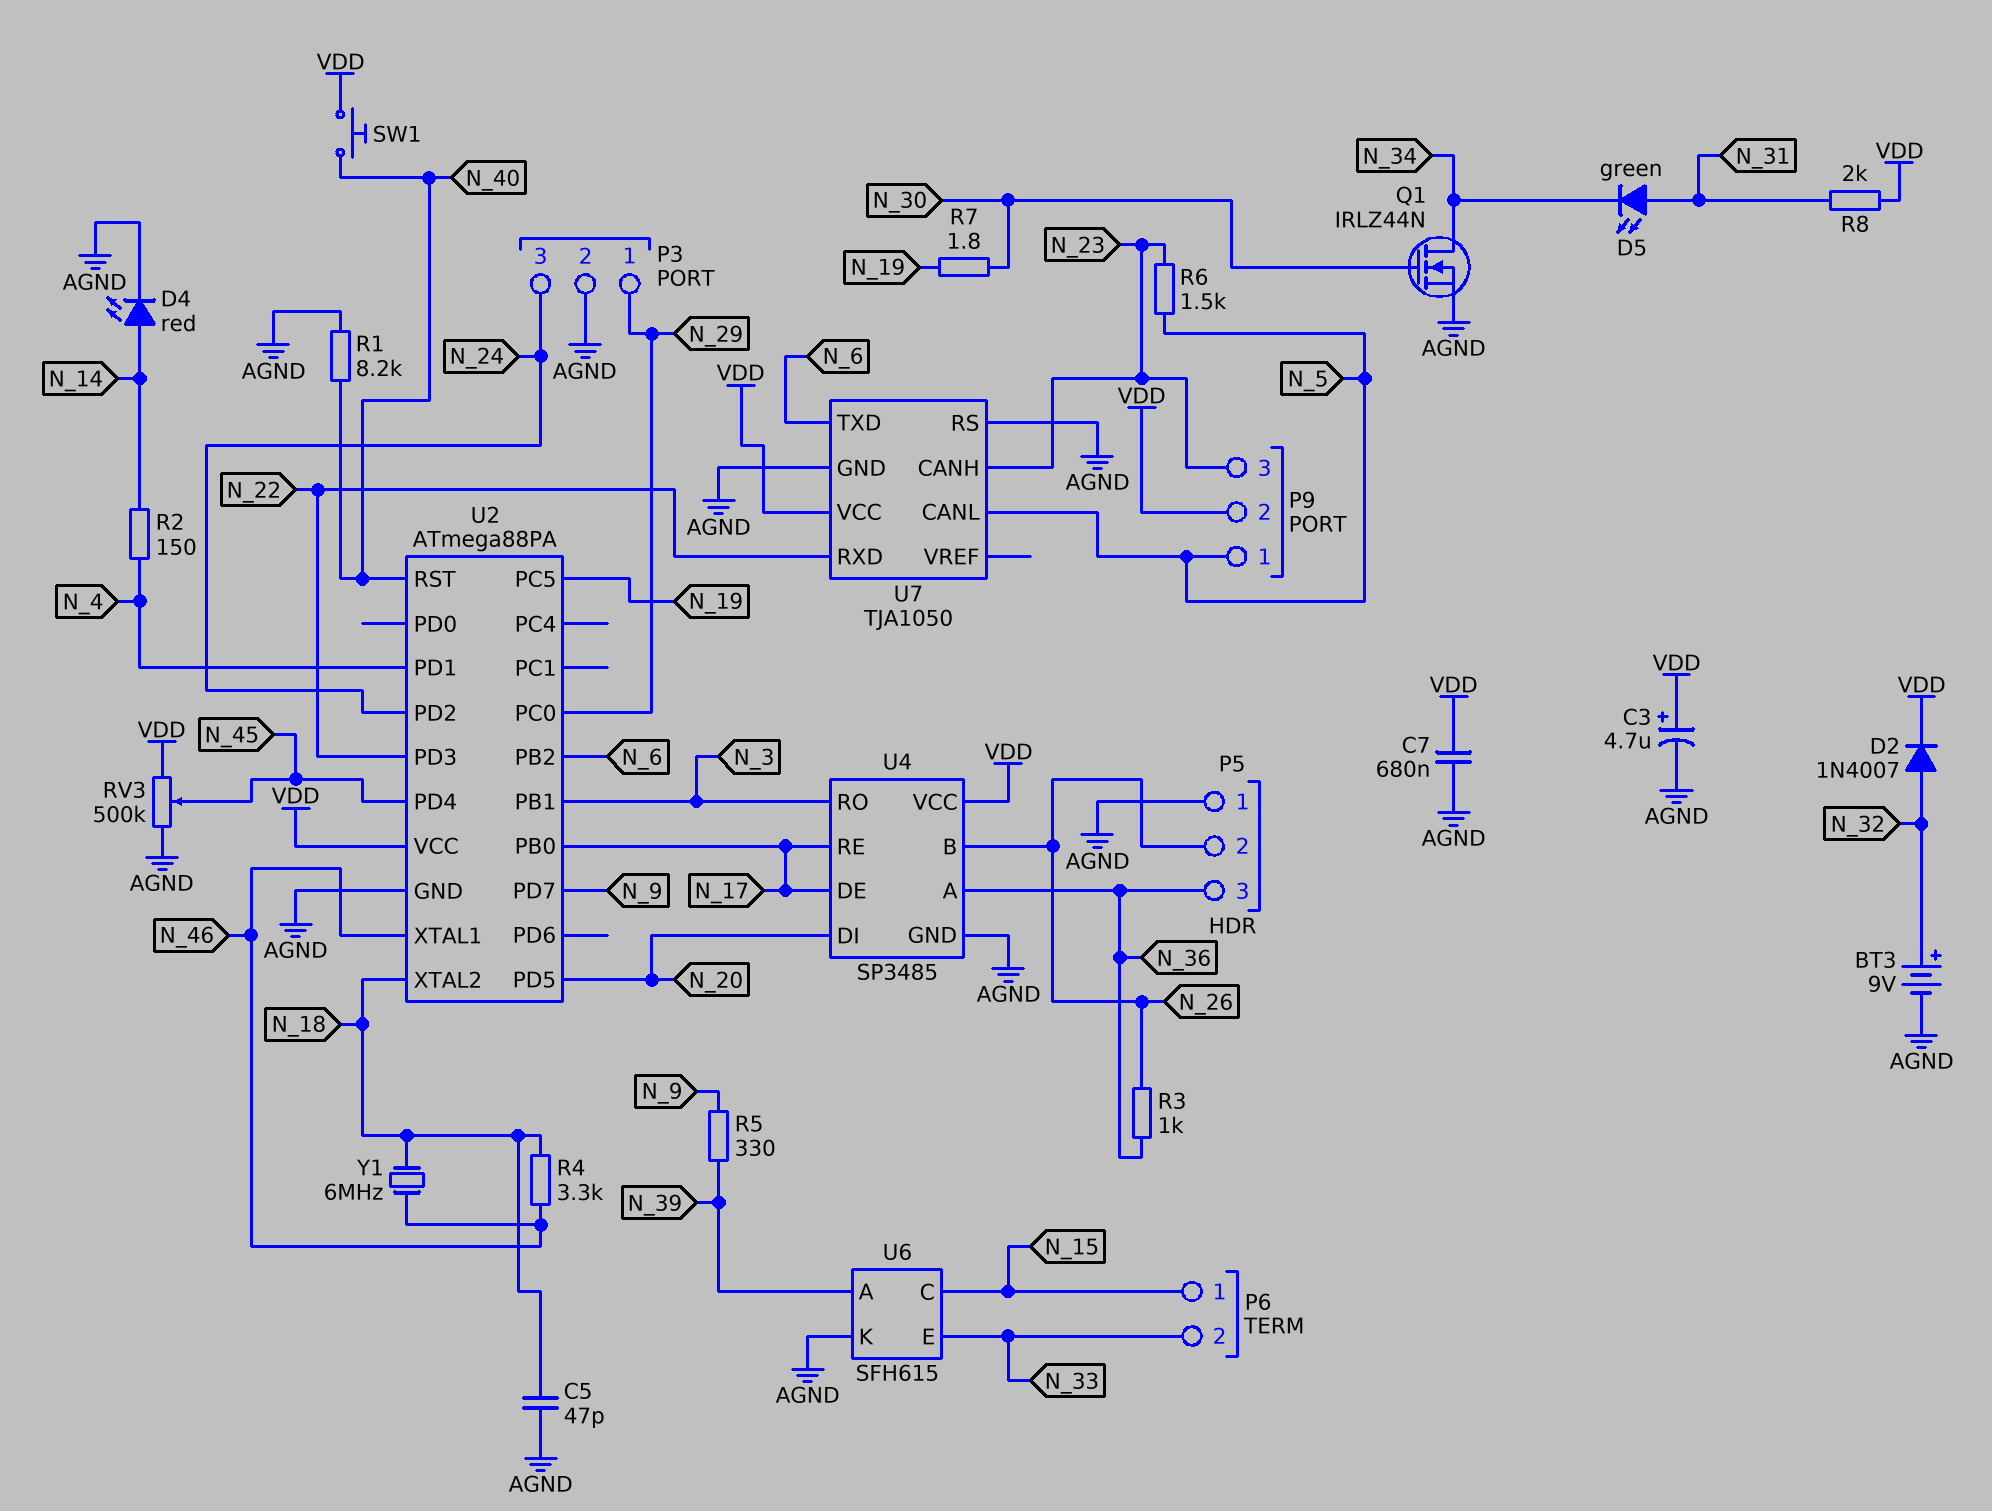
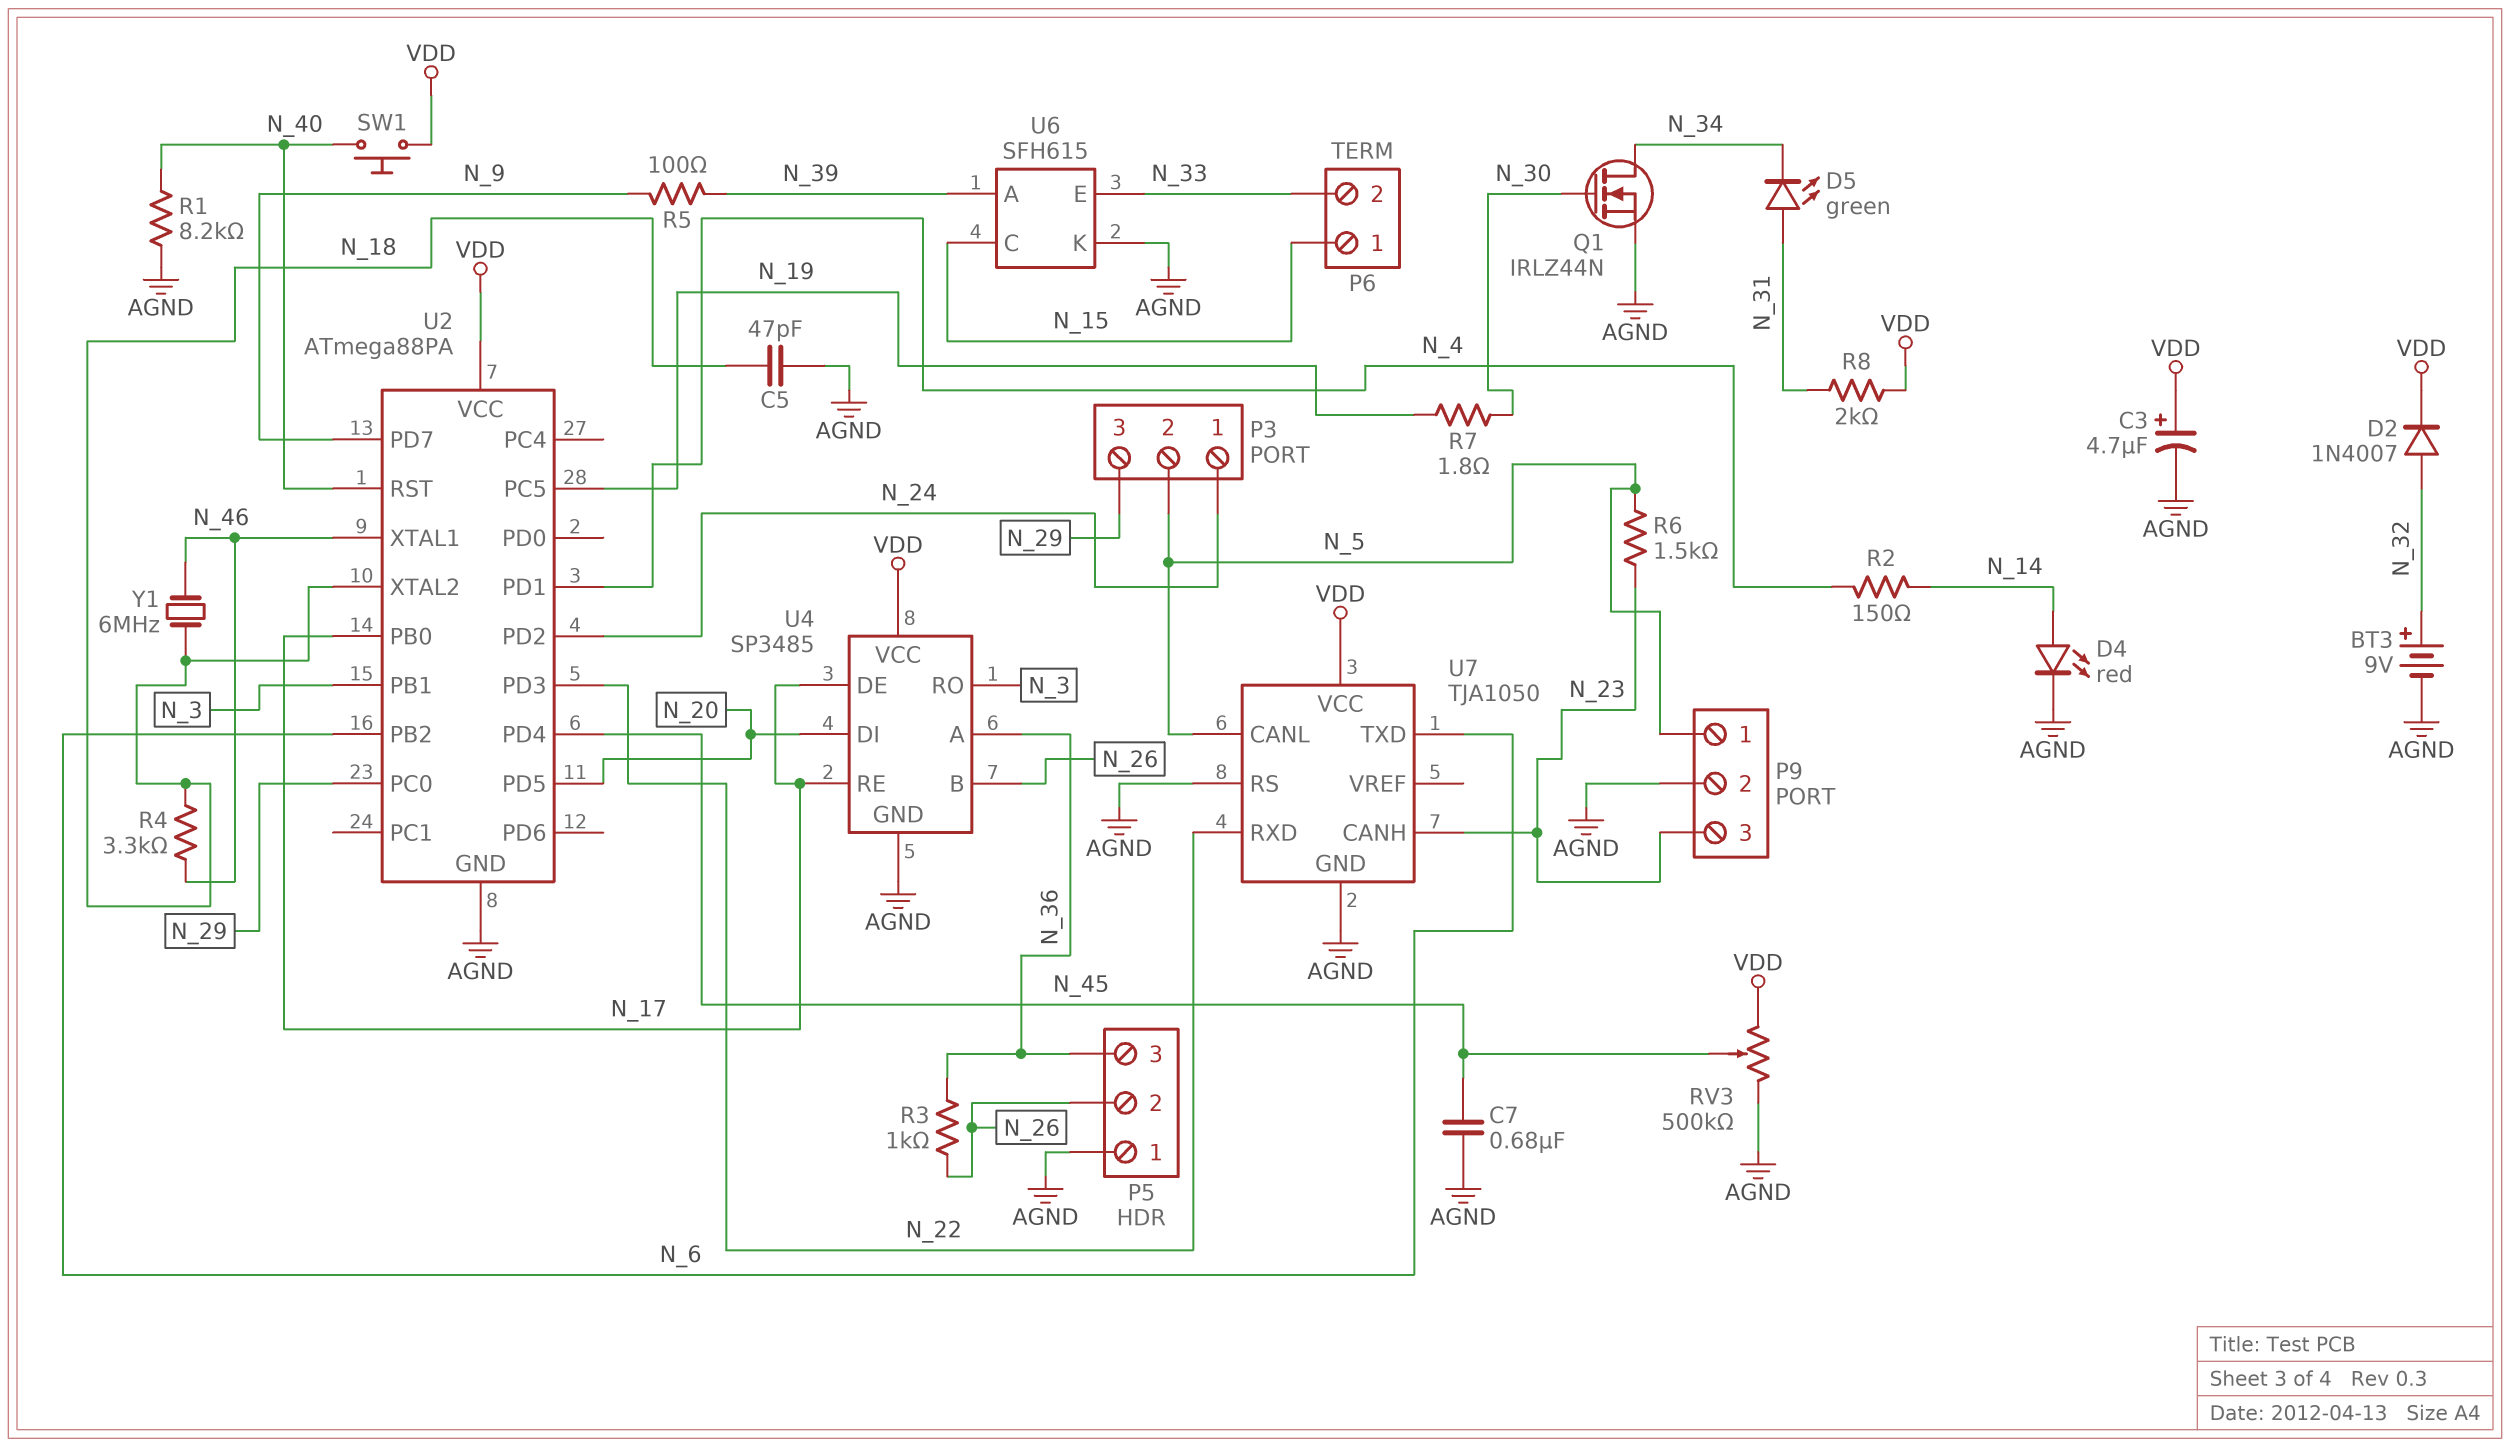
C7: 680nF (AGND, VDD) -> 680nF (AGND, N_45)
P3 pin 1: N_29 -> N_24
P3 pin 2: AGND -> N_5
P3 pin 3: N_24 -> N_29
P9 pin 2: VDD -> AGND
R5: 330 (N_9, N_39) -> 100 (N_9, N_39)

